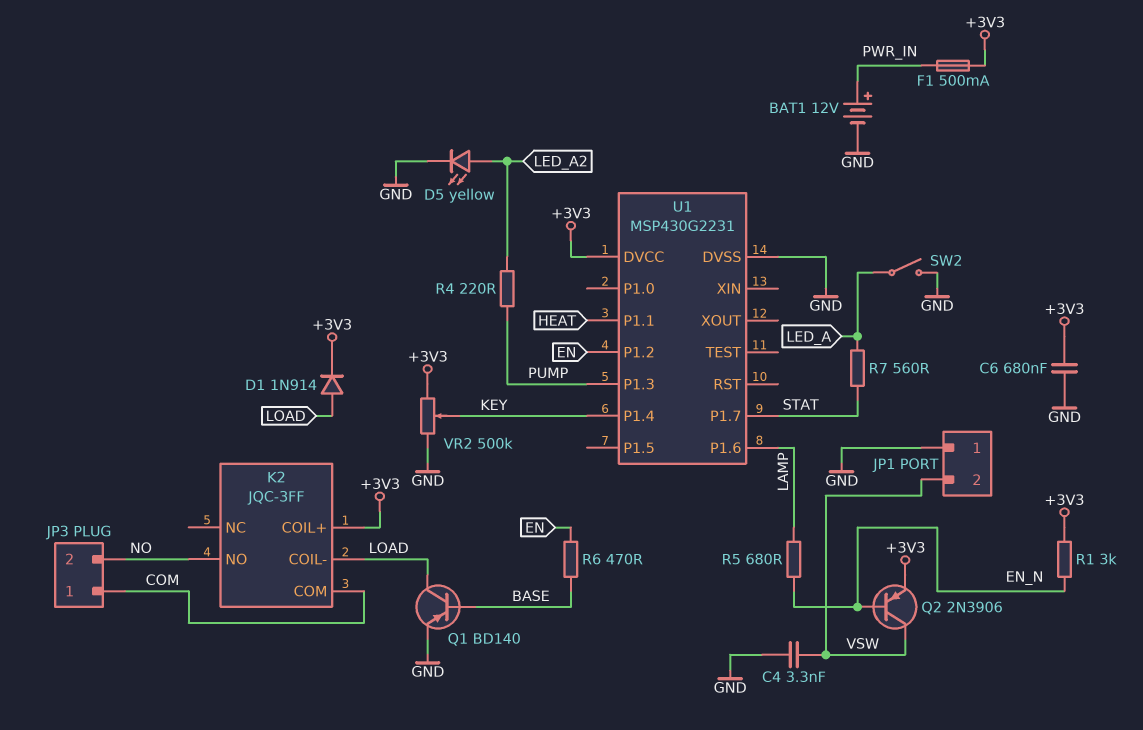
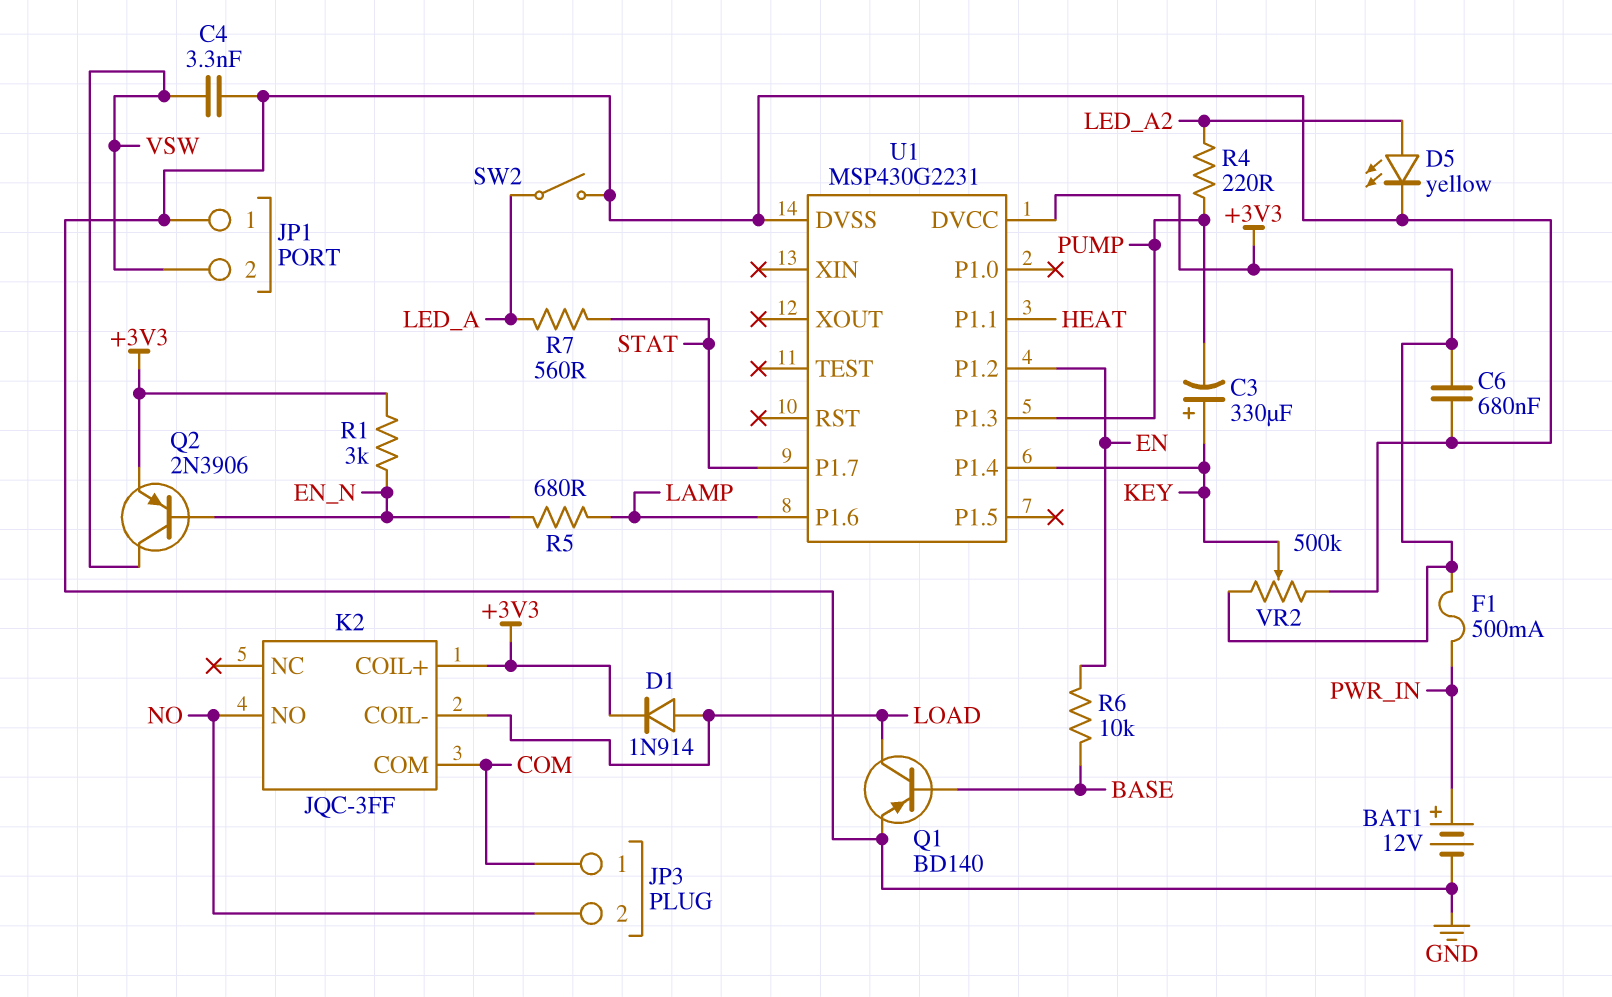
C3: none -> 330uF (plus KEY, minus PUMP)
R6: 470 (BASE, EN) -> 10k (BASE, EN)

